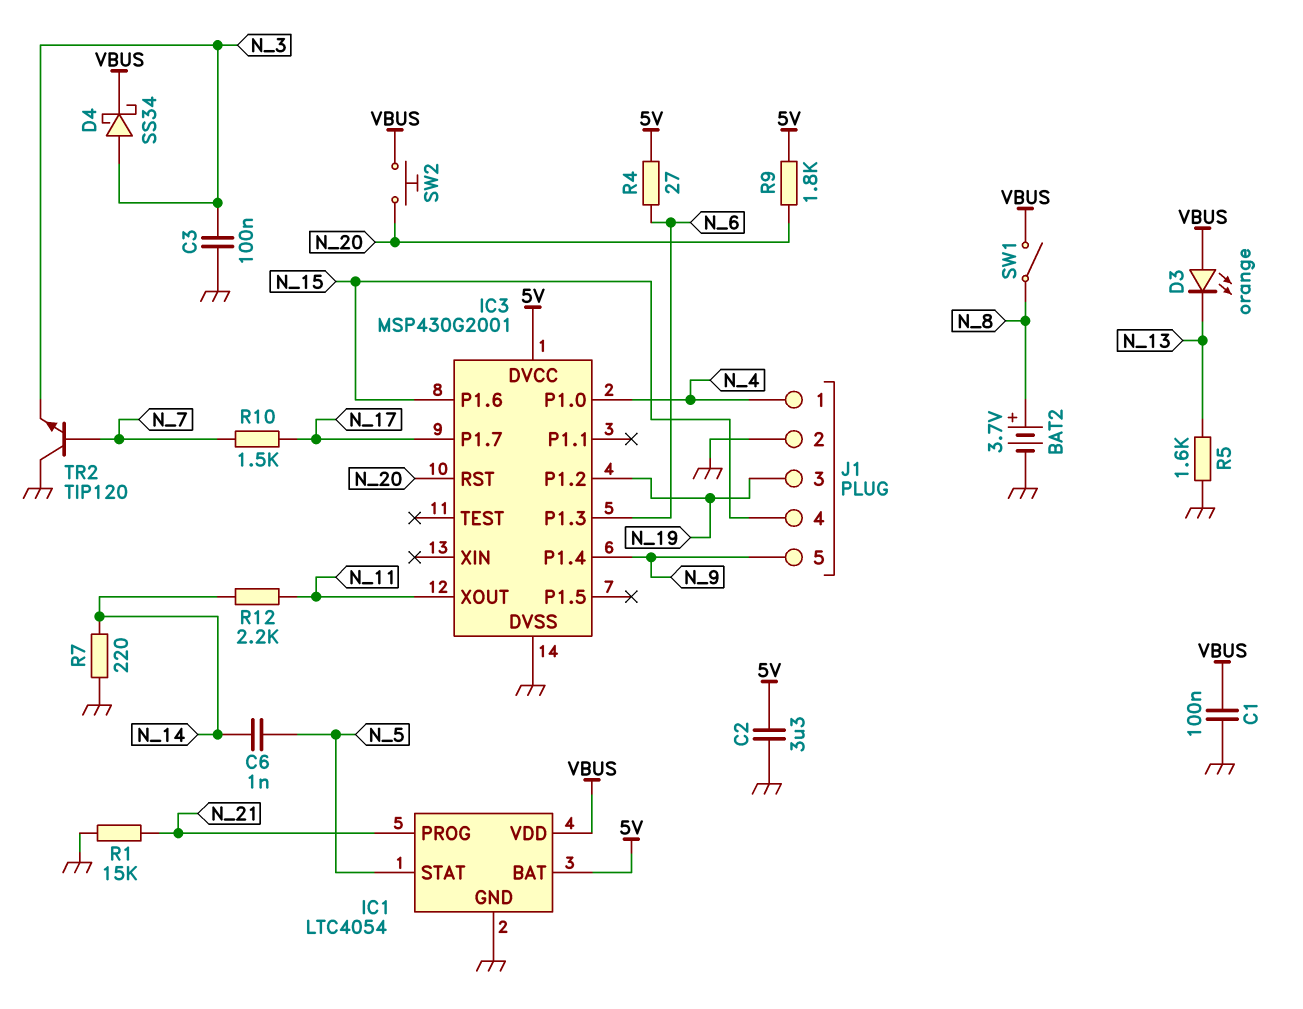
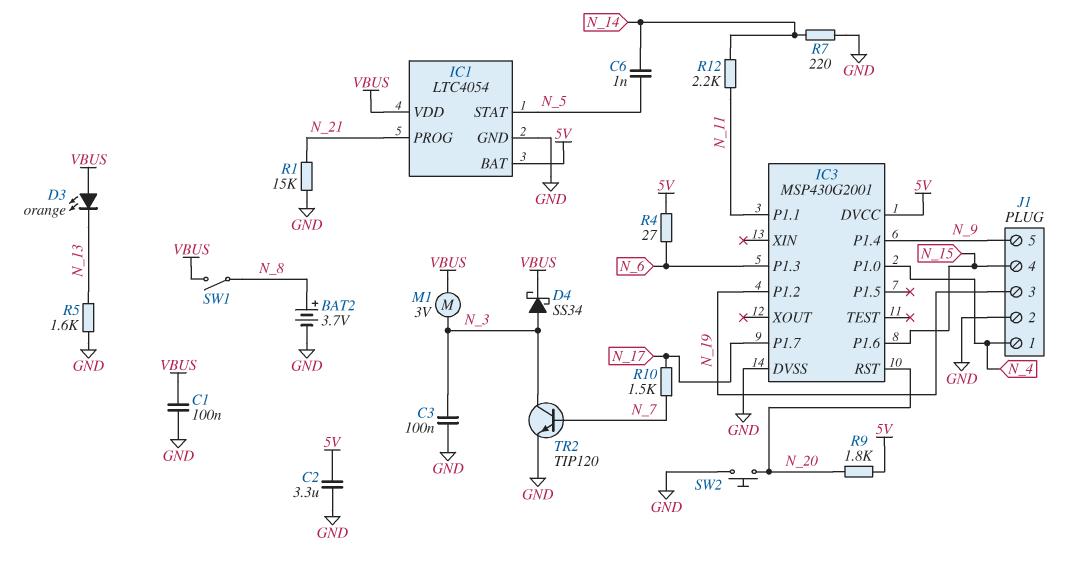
IC3 pin P1.1: none -> N_11
IC3 pin XOUT: N_11 -> none
M1: none -> motor 3V (N_3, VBUS)
SW2: button (N_20, VBUS) -> button (GND, N_20)
TR2: NPN TIP120 (B N_7, C GND, E N_3) -> NPN TIP120 (B N_7, C N_3, E GND)

